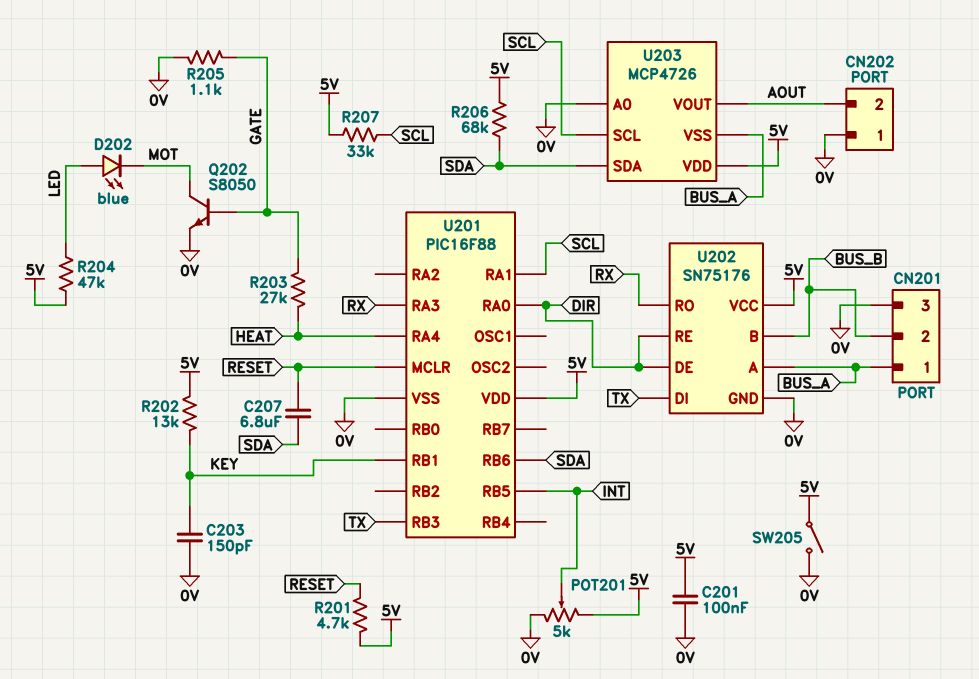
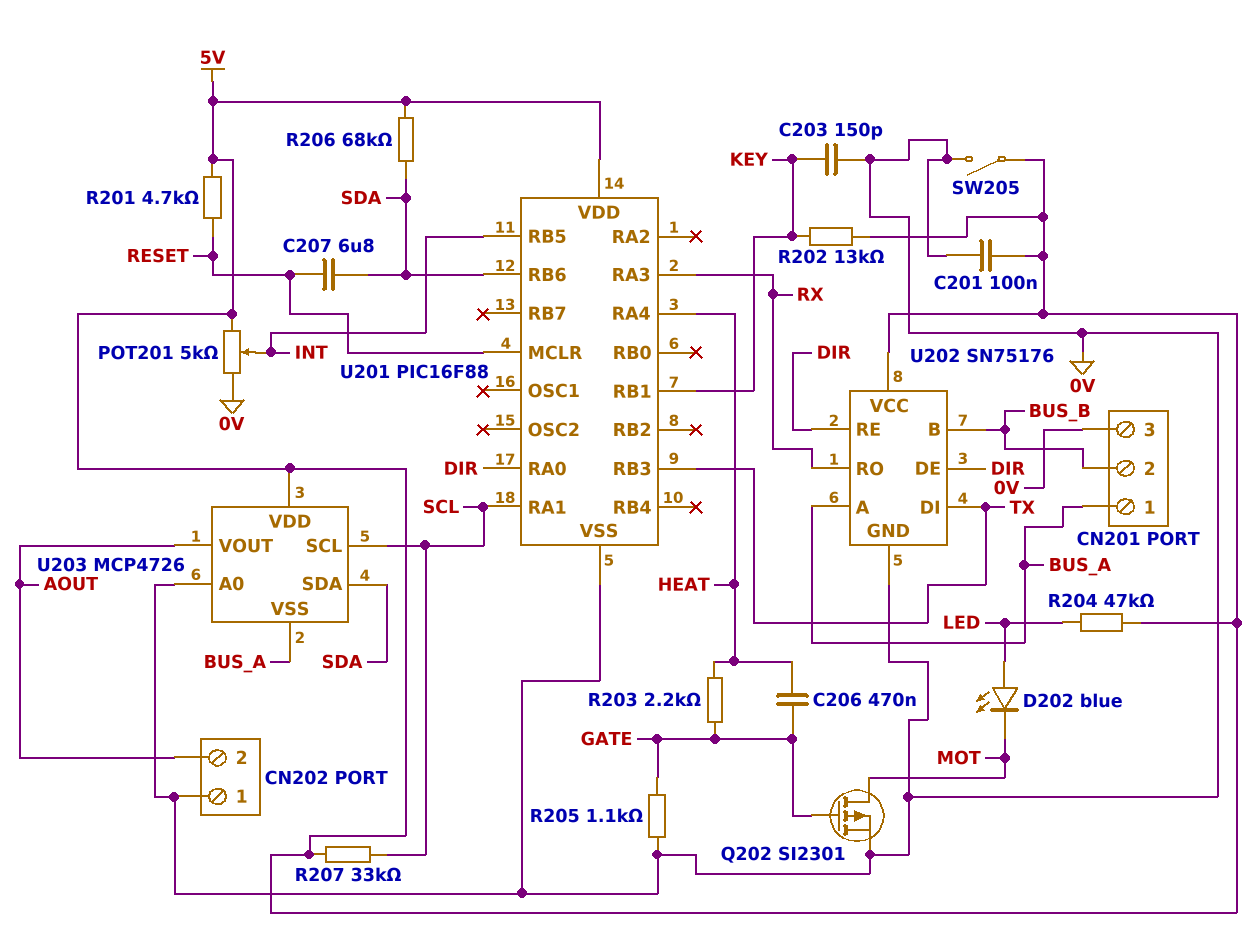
C206: none -> 470nF (GATE, HEAT)
Q202: NPN S8050 (B GATE, C MOT, E 0V) -> PMOS SI2301 (G GATE, D MOT, S 0V)
R203: 27k (GATE, HEAT) -> 2.2k (GATE, HEAT)

